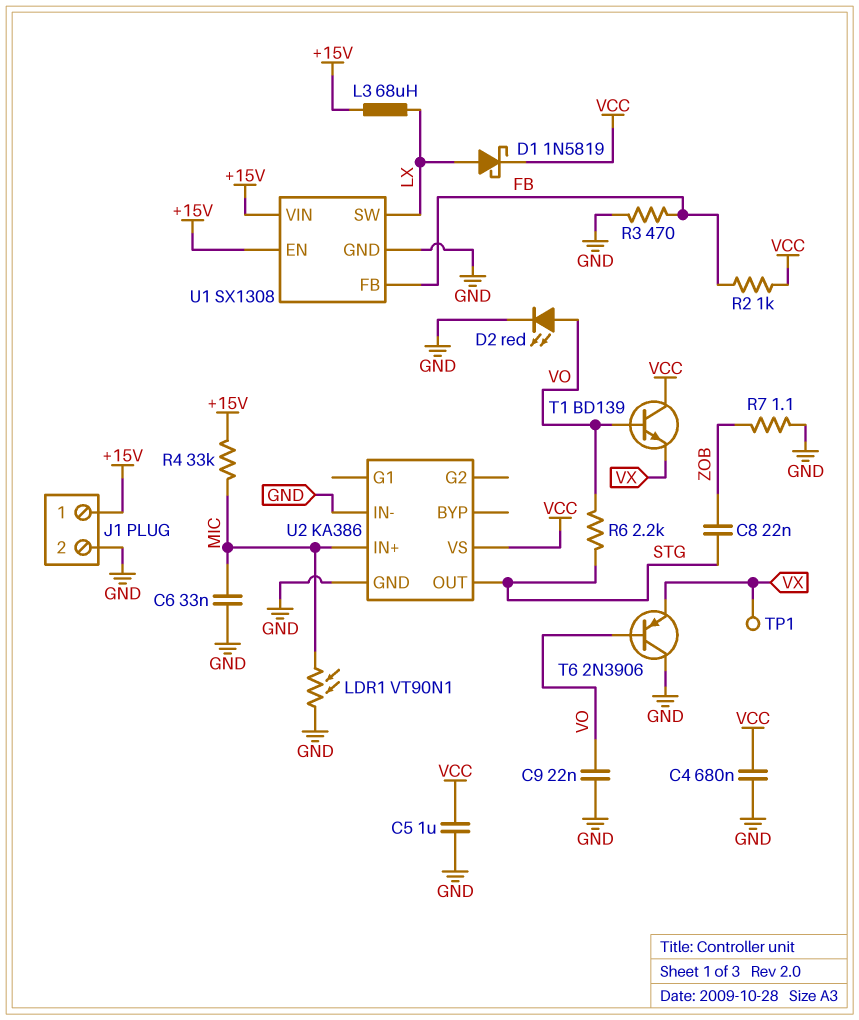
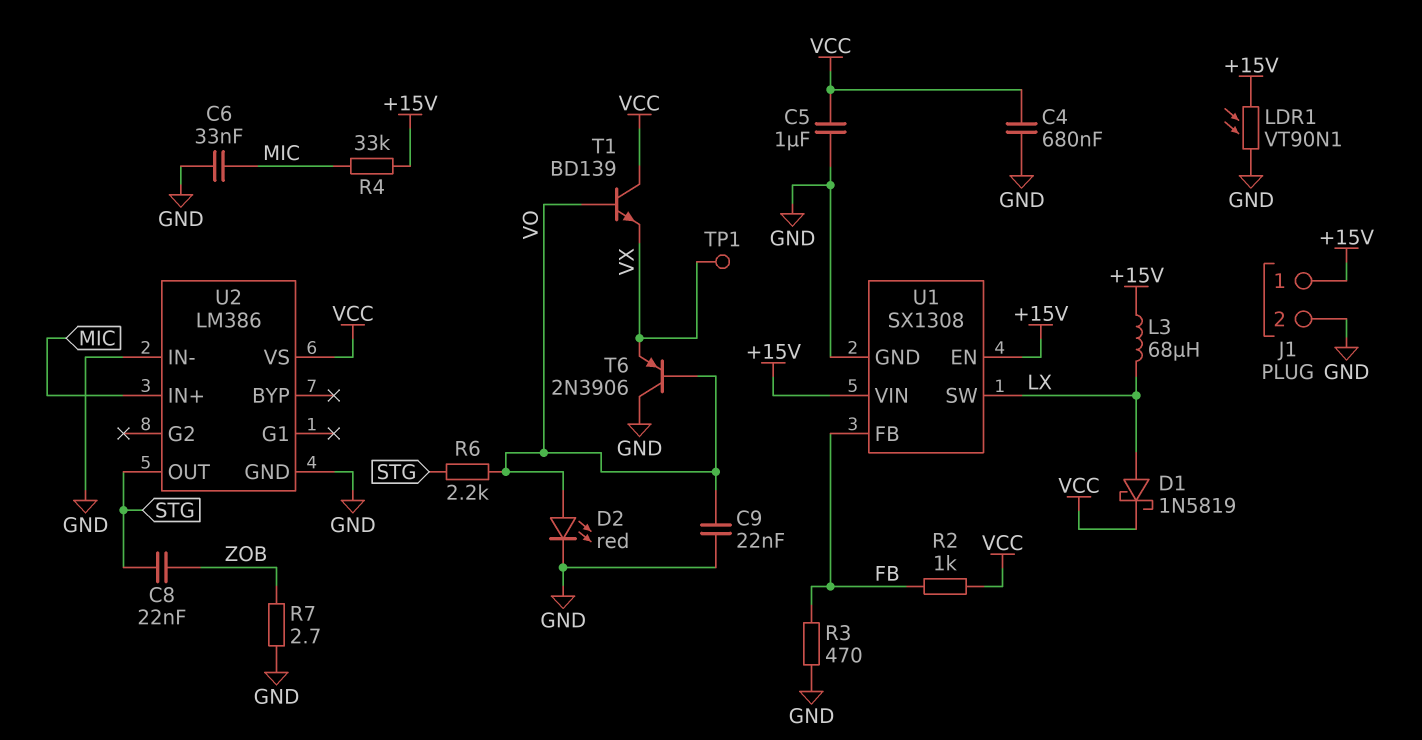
LDR1: VT90N1 (GND, MIC) -> VT90N1 (+15V, GND)
R7: 1.1 (GND, ZOB) -> 2.7 (GND, ZOB)
U2: KA386 -> LM386

